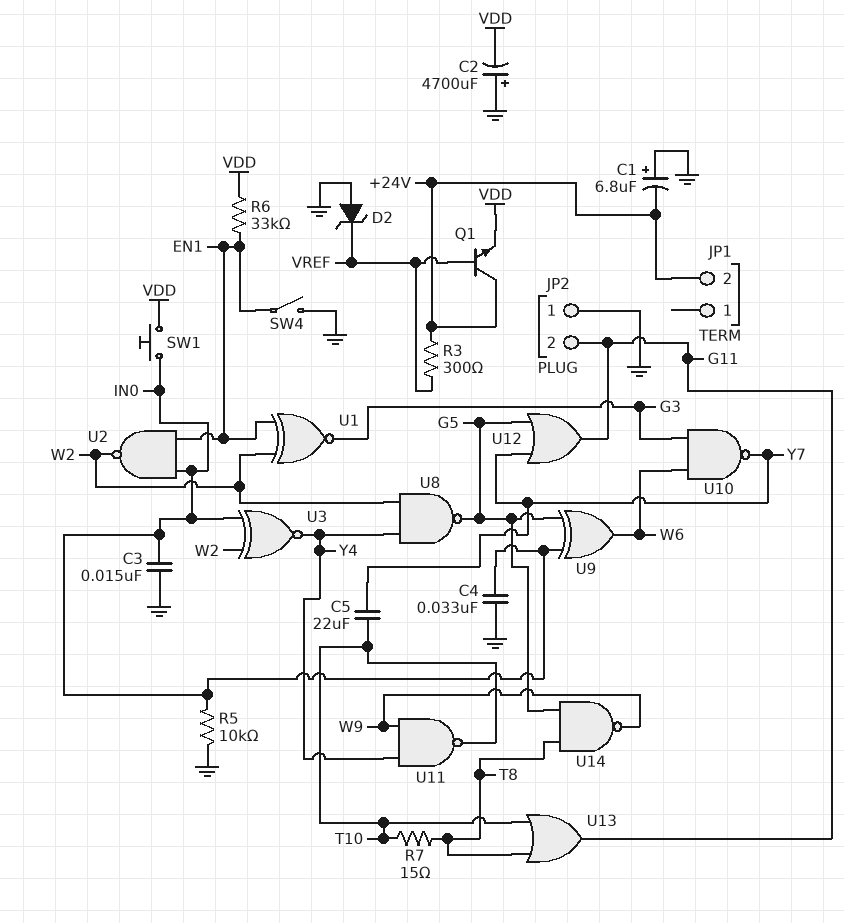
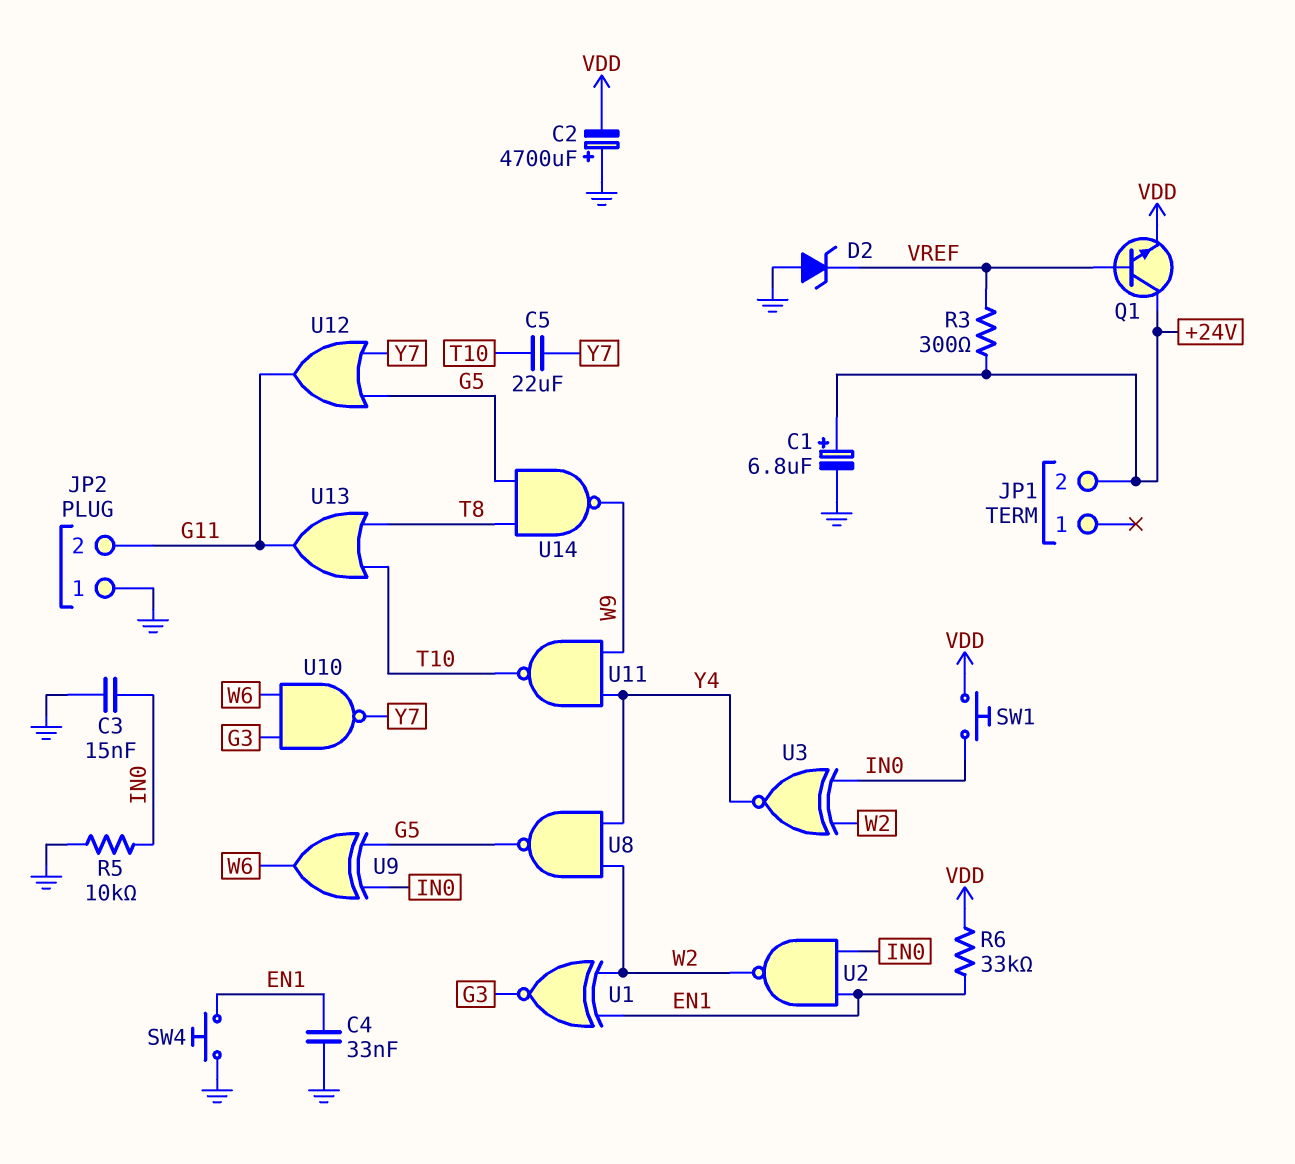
C1: 6.8uF (plus GND, minus +24V) -> 6.8uF (plus +24V, minus GND)
C4: 33nF (GND, IN0) -> 33nF (EN1, GND)
R7: 15 (T8, T10) -> none
SW4: switch (EN1, GND) -> button (EN1, GND)

